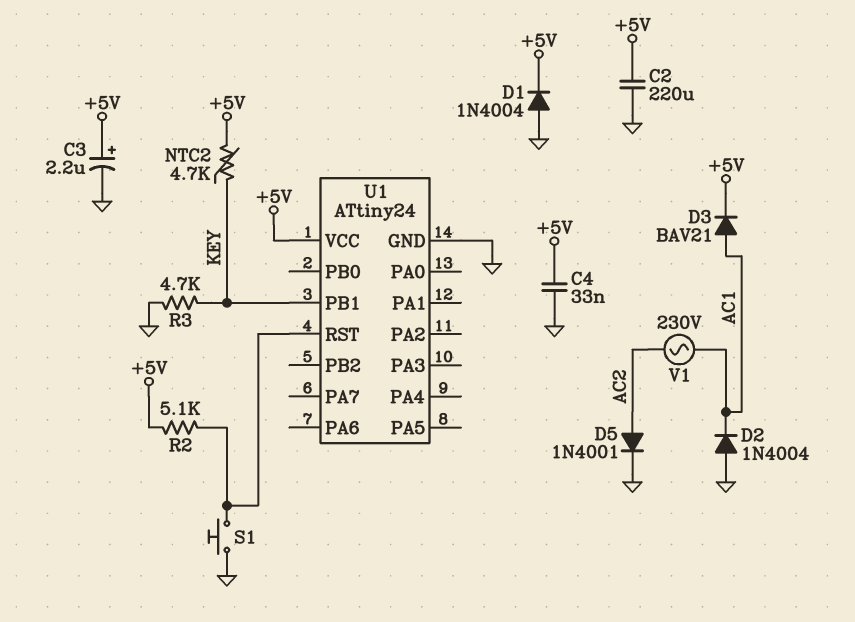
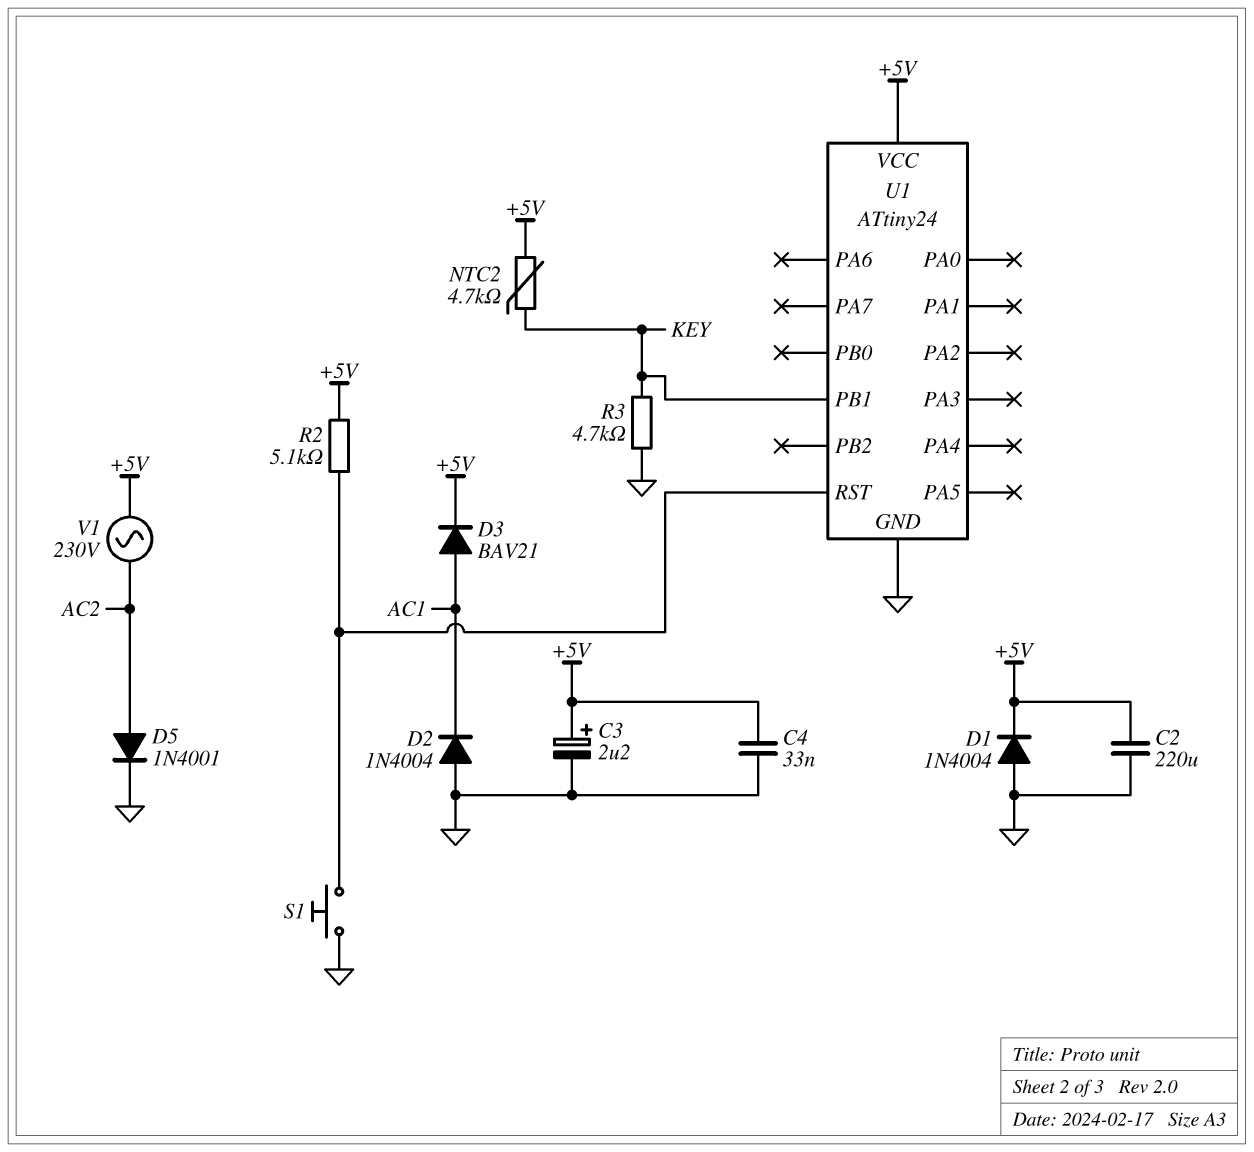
V1: AC 230V (AC1, AC2) -> AC 230V (+5V, AC2)

